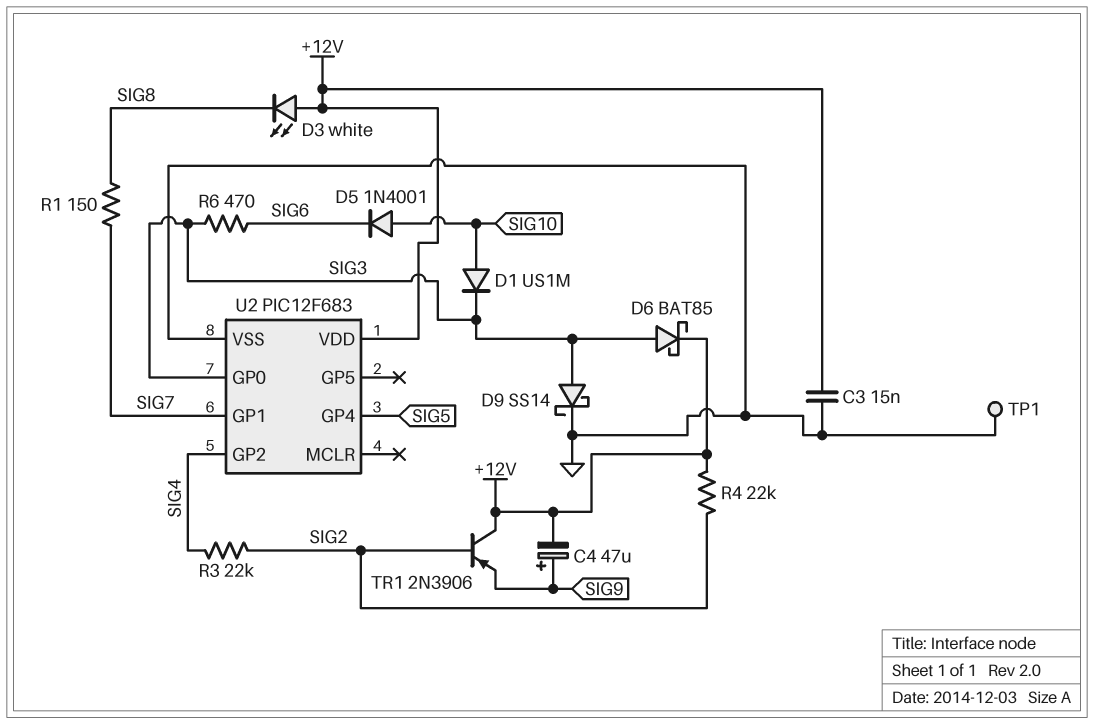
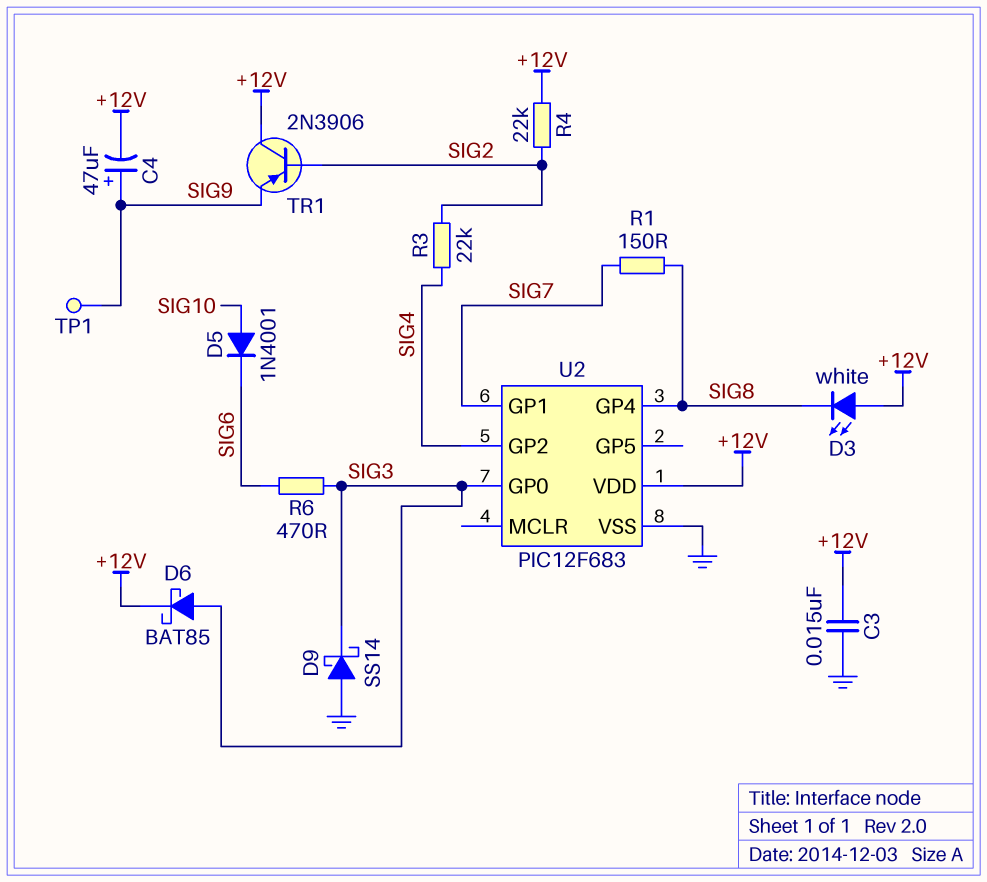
D1: diode US1M (A SIG10, K SIG3) -> none
D9: schottky SS14 (A SIG3, K GND) -> schottky SS14 (A GND, K SIG3)
TP1: test point (GND) -> test point (SIG9)
U2 pin GP4: SIG5 -> SIG8

